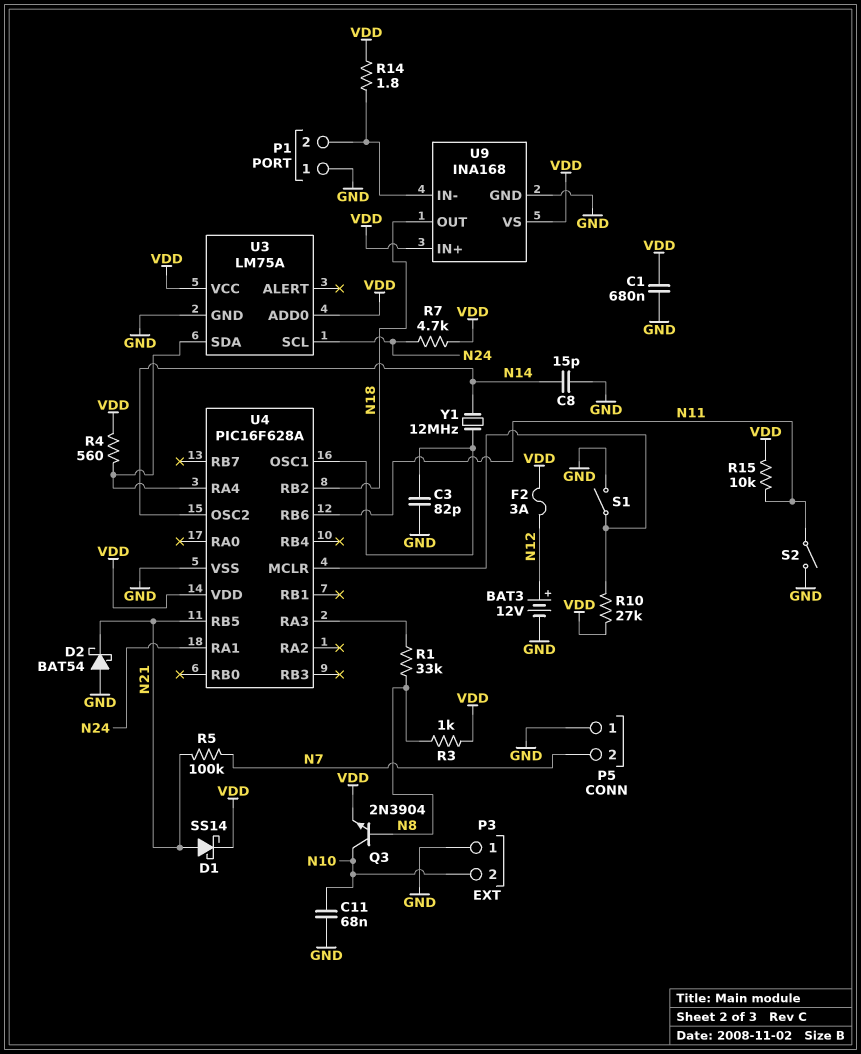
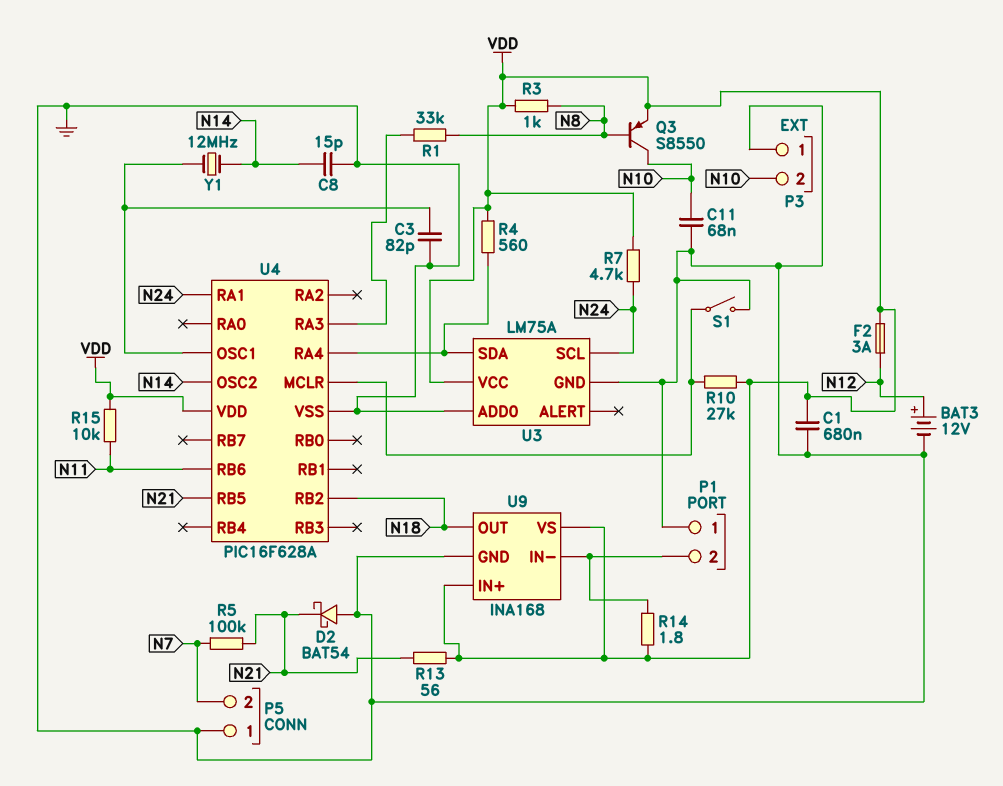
D1: schottky SS14 (A N21, K VDD) -> none
Q3: NPN 2N3904 (B N8, C N10, E VDD) -> PNP S8550 (B N8, C N10, E VDD)
R13: none -> 56 (N21, VDD)
S2: switch (GND, N11) -> none
U3 pin ADD0: VDD -> GND

